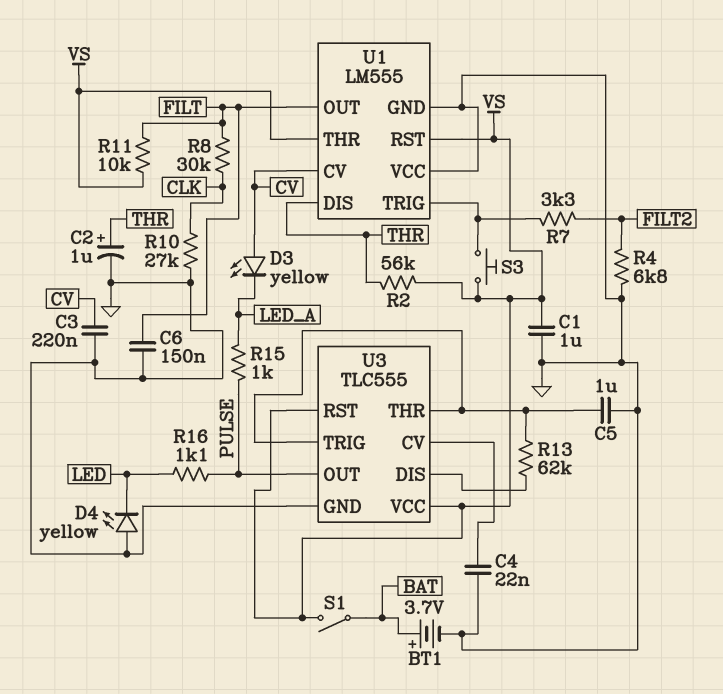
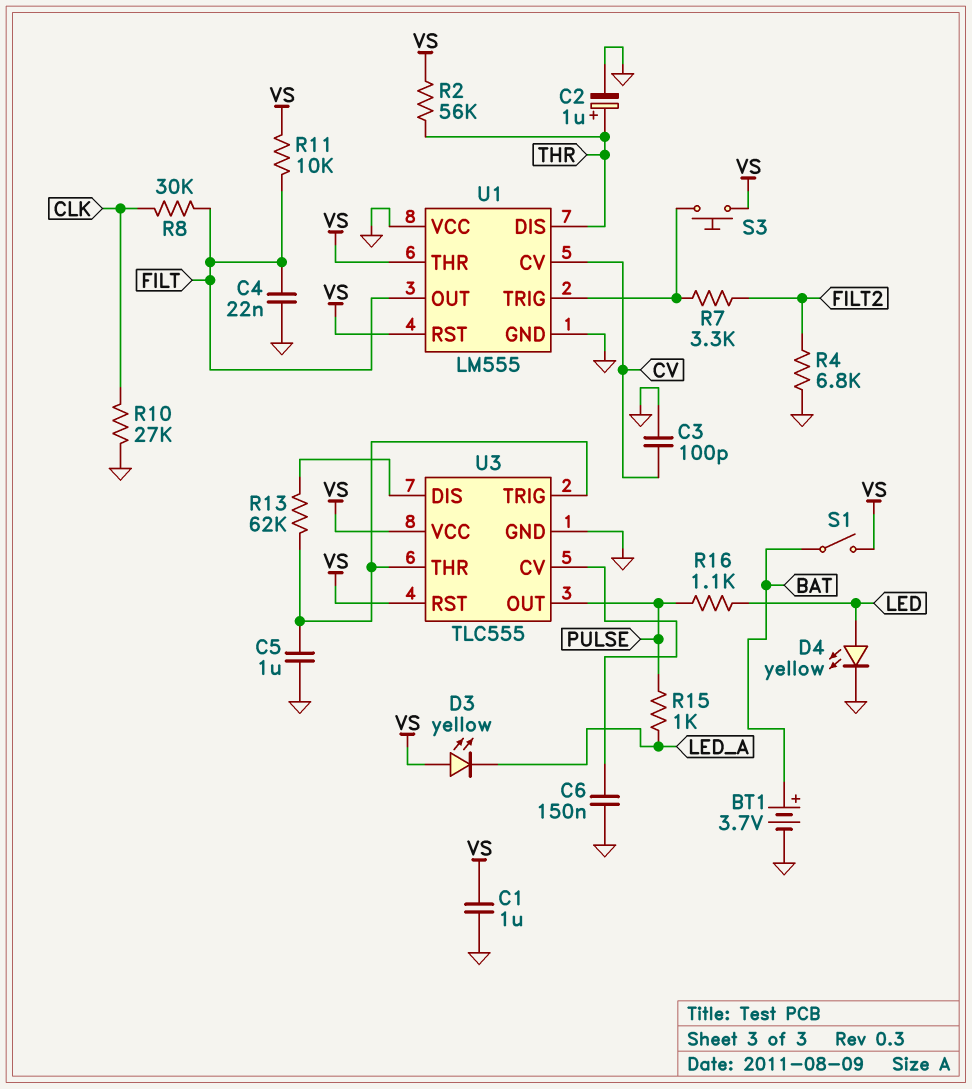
C3: 220nF (CV, GND) -> 100pF (CV, GND)
C4: 22nF (GND, U3/CV) -> 22nF (FILT, GND)
C6: 150nF (FILT, GND) -> 150nF (GND, U3/CV)
D3: LED yellow (A CV, K LED_A) -> LED yellow (A VS, K LED_A)
D4: LED yellow (A GND, K LED) -> LED yellow (A LED, K GND)

